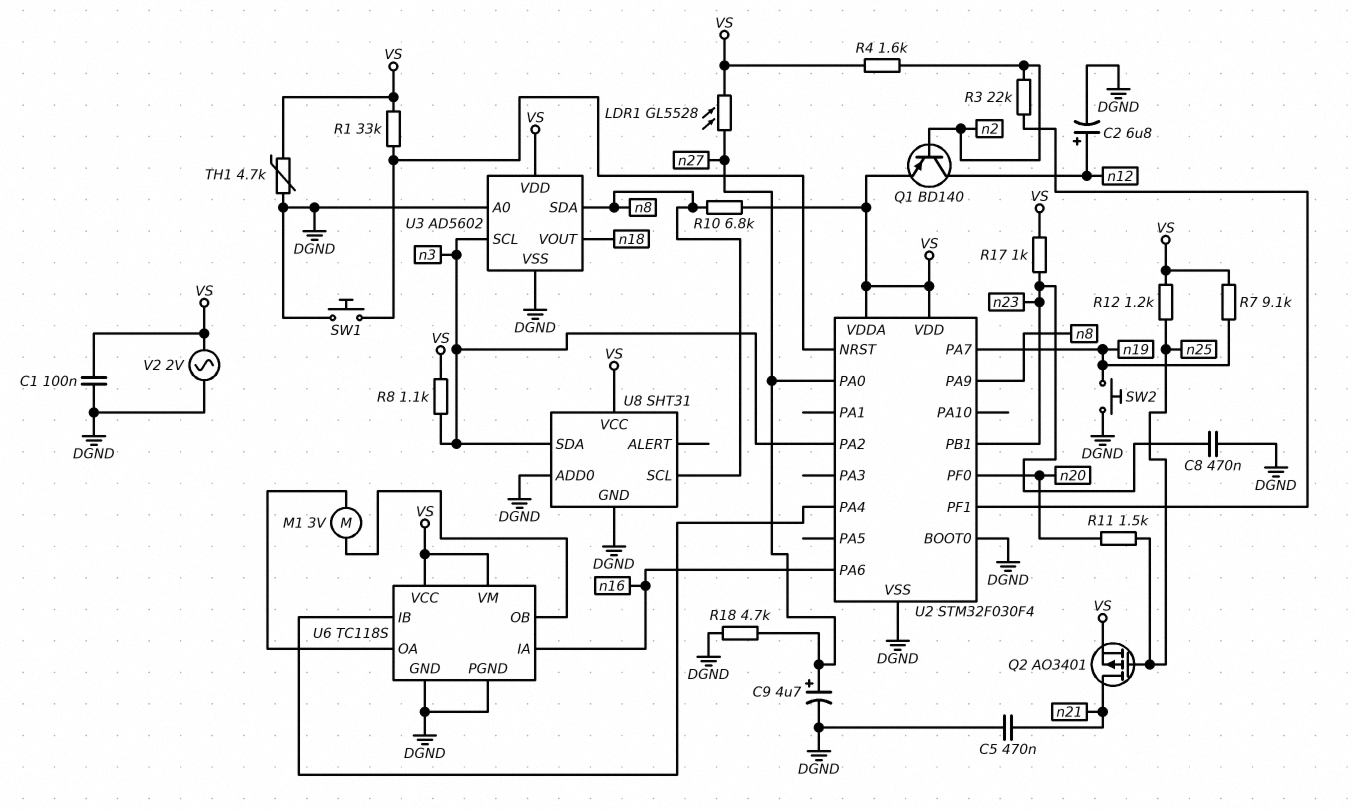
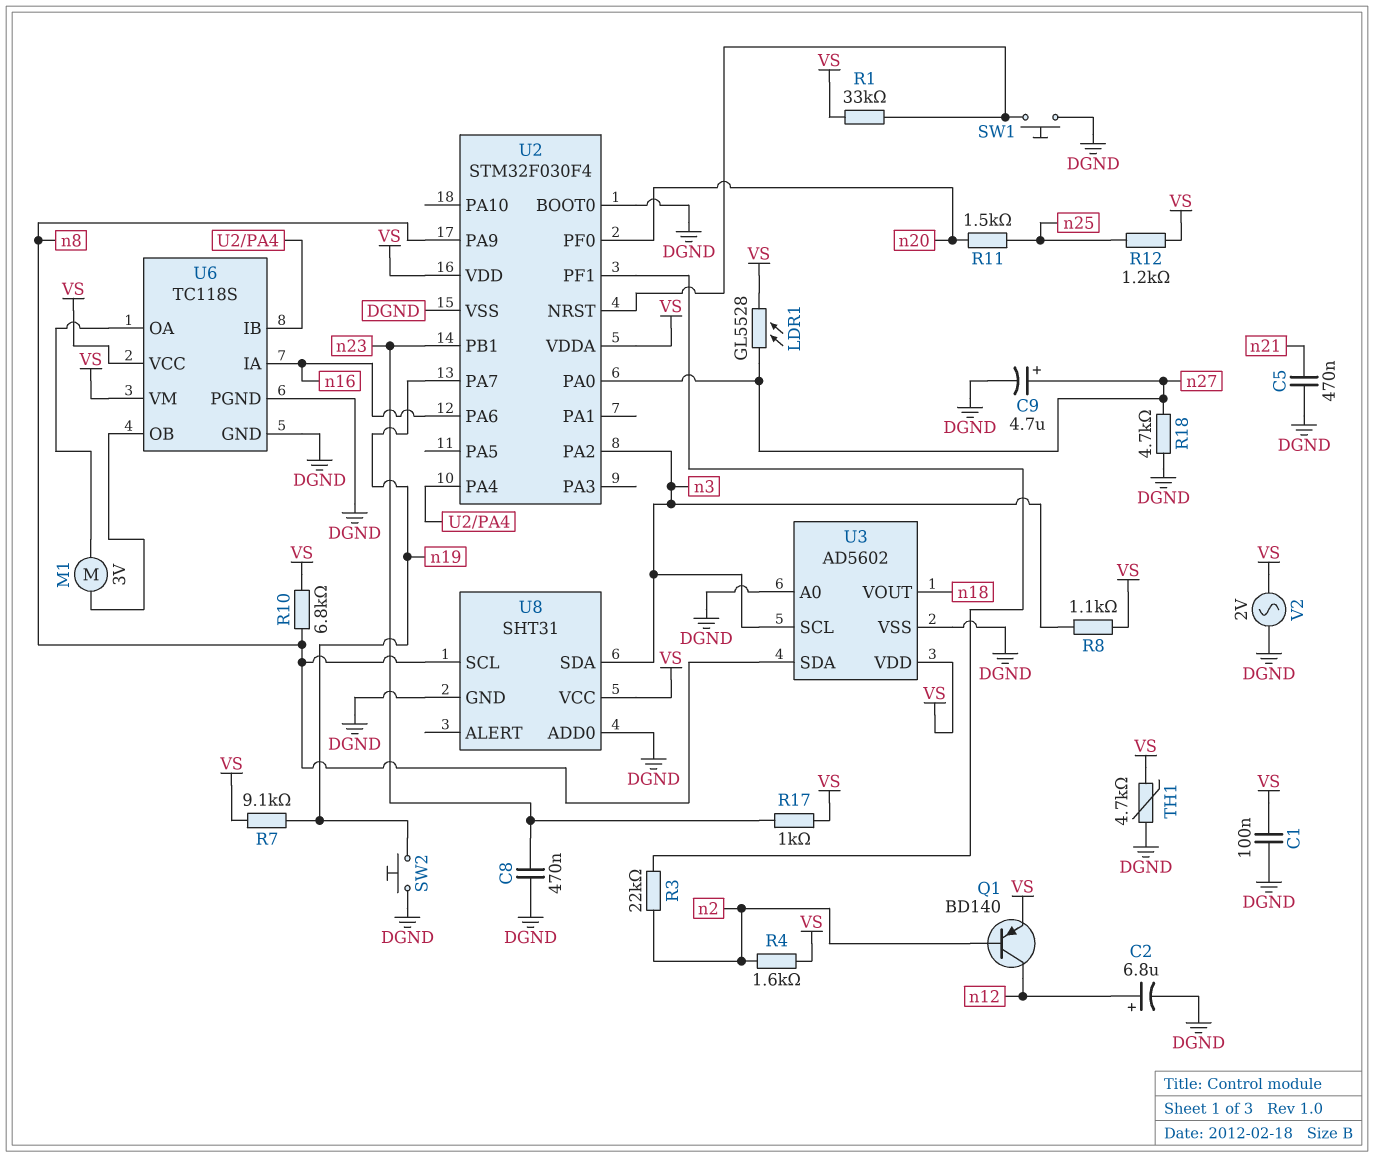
Q2: PMOS AO3401 (G n25, D n21, S VS) -> none

